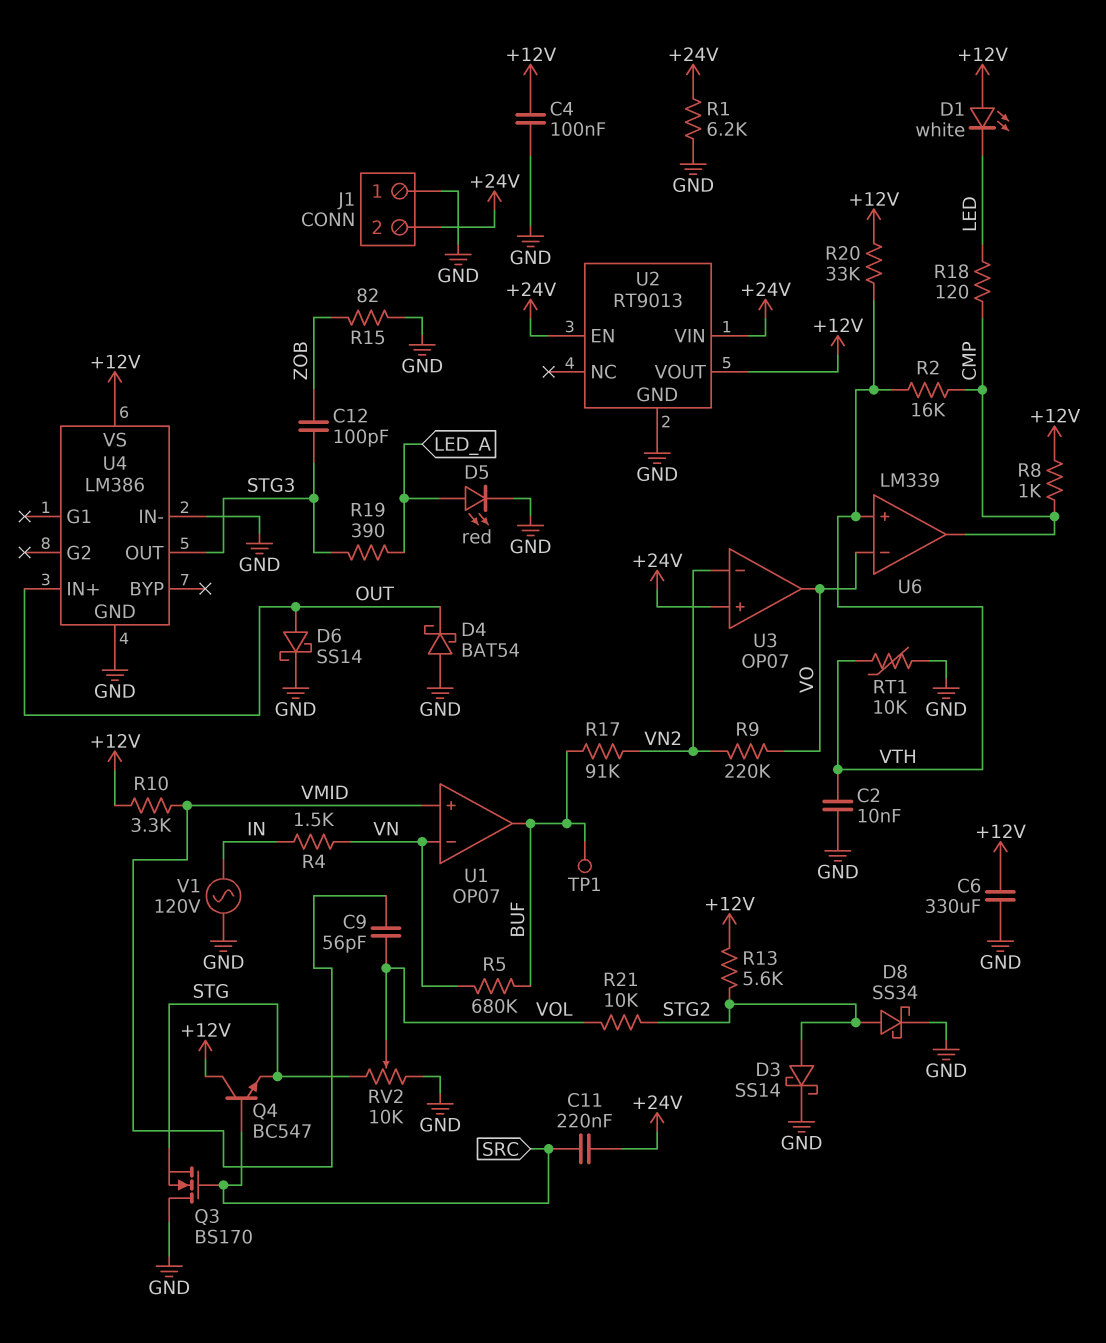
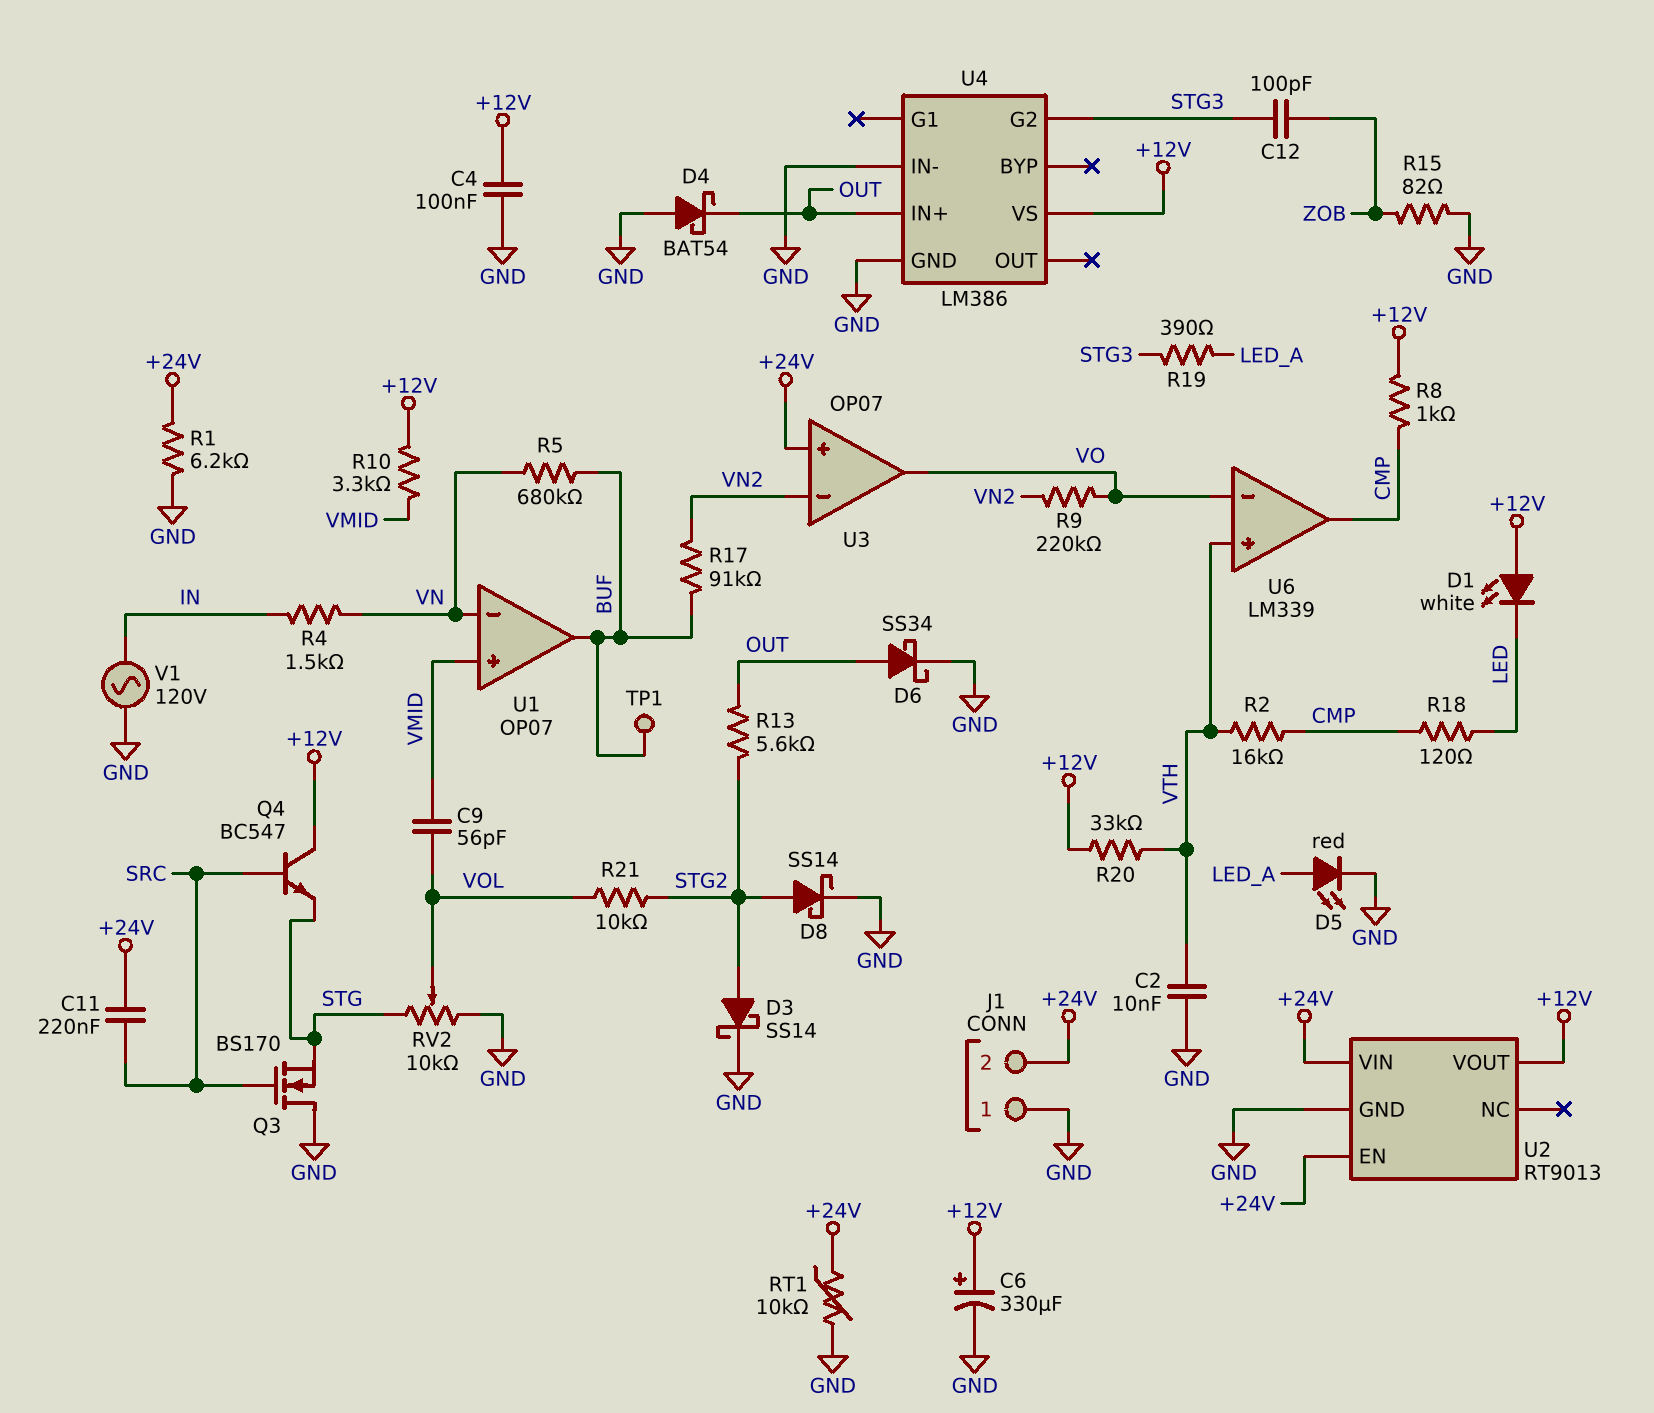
C6: 330uF (+12V, GND) -> 330uF (plus +12V, minus GND)
D6: schottky SS14 (A OUT, K GND) -> schottky SS34 (A OUT, K GND)
D8: schottky SS34 (A STG2, K GND) -> schottky SS14 (A STG2, K GND)
R13: 5.6k (+12V, STG2) -> 5.6k (OUT, STG2)
RT1: 10k (GND, VTH) -> 10k (+24V, GND)
U4 pin G2: none -> STG3
U4 pin OUT: STG3 -> none

